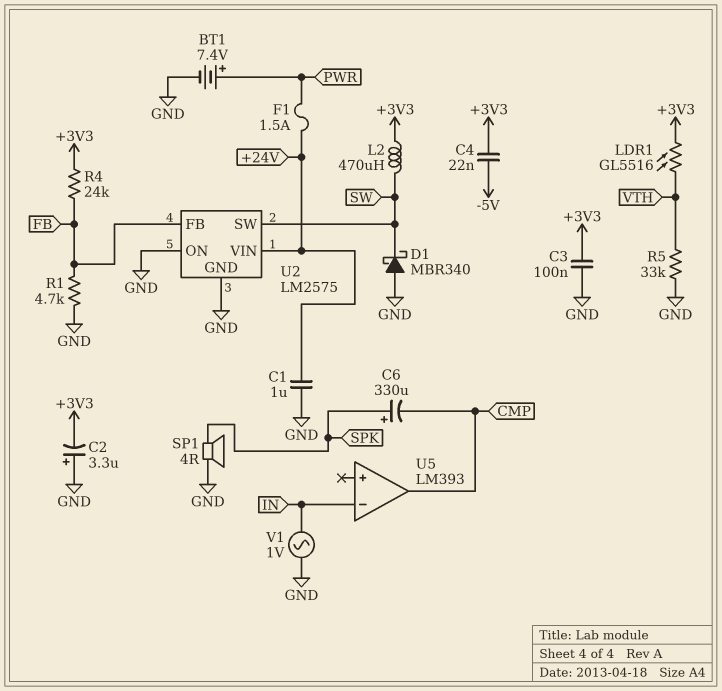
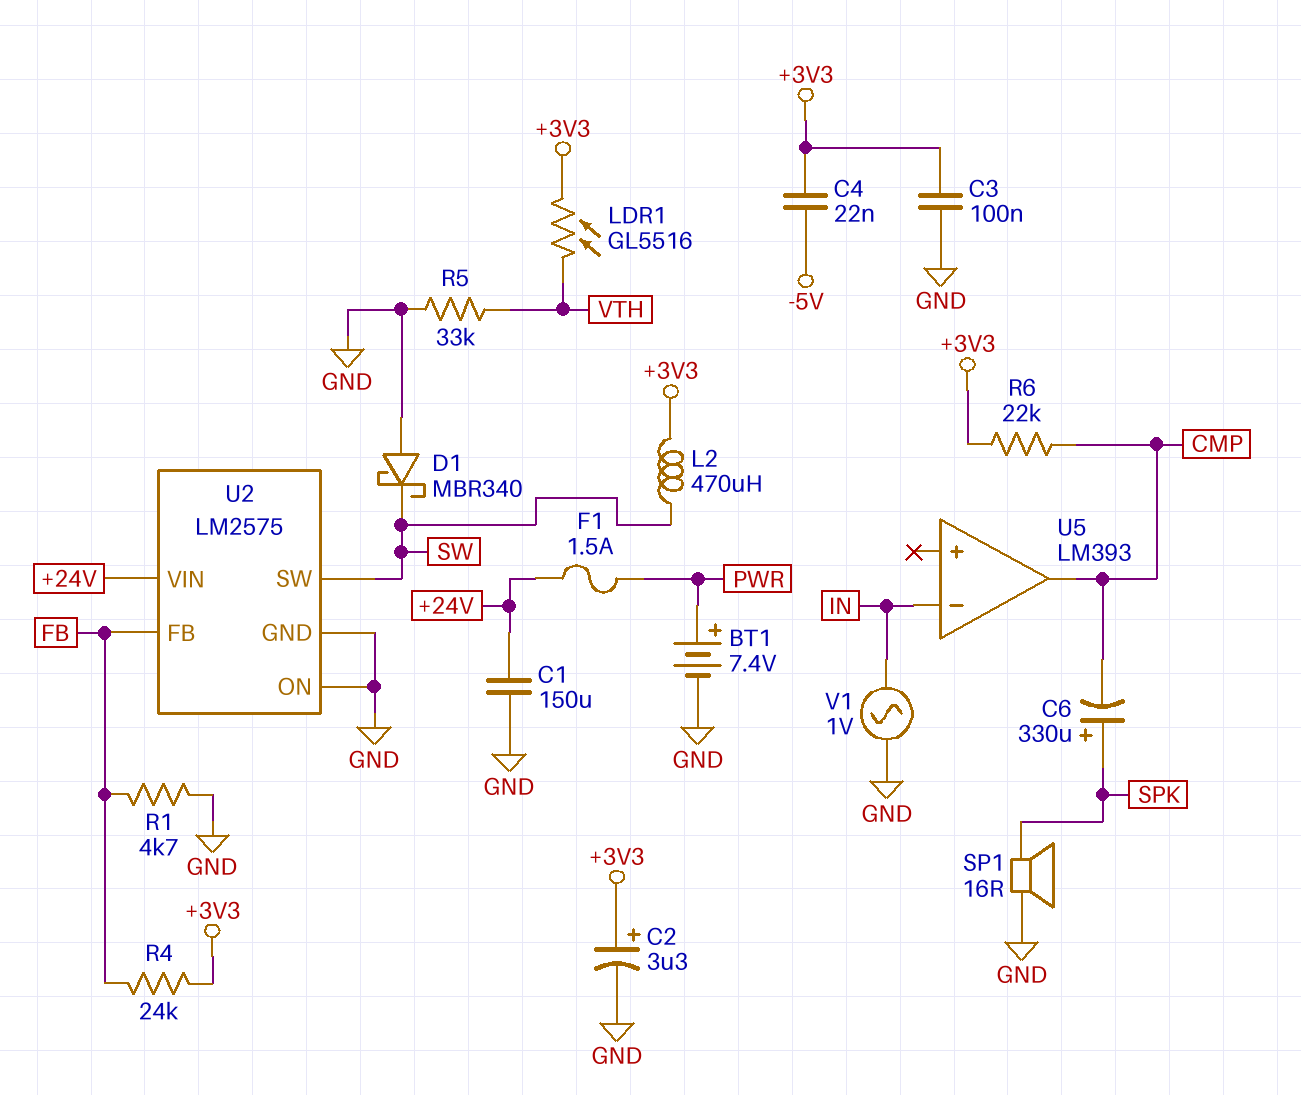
C1: 1uF (+24V, GND) -> 150uF (+24V, GND)
C2: 3.3uF (plus GND, minus +3V3) -> 3.3uF (plus +3V3, minus GND)
R6: none -> 22k (+3V3, CMP)
SP1: speaker 4R (GND, SPK) -> speaker 16R (GND, SPK)

